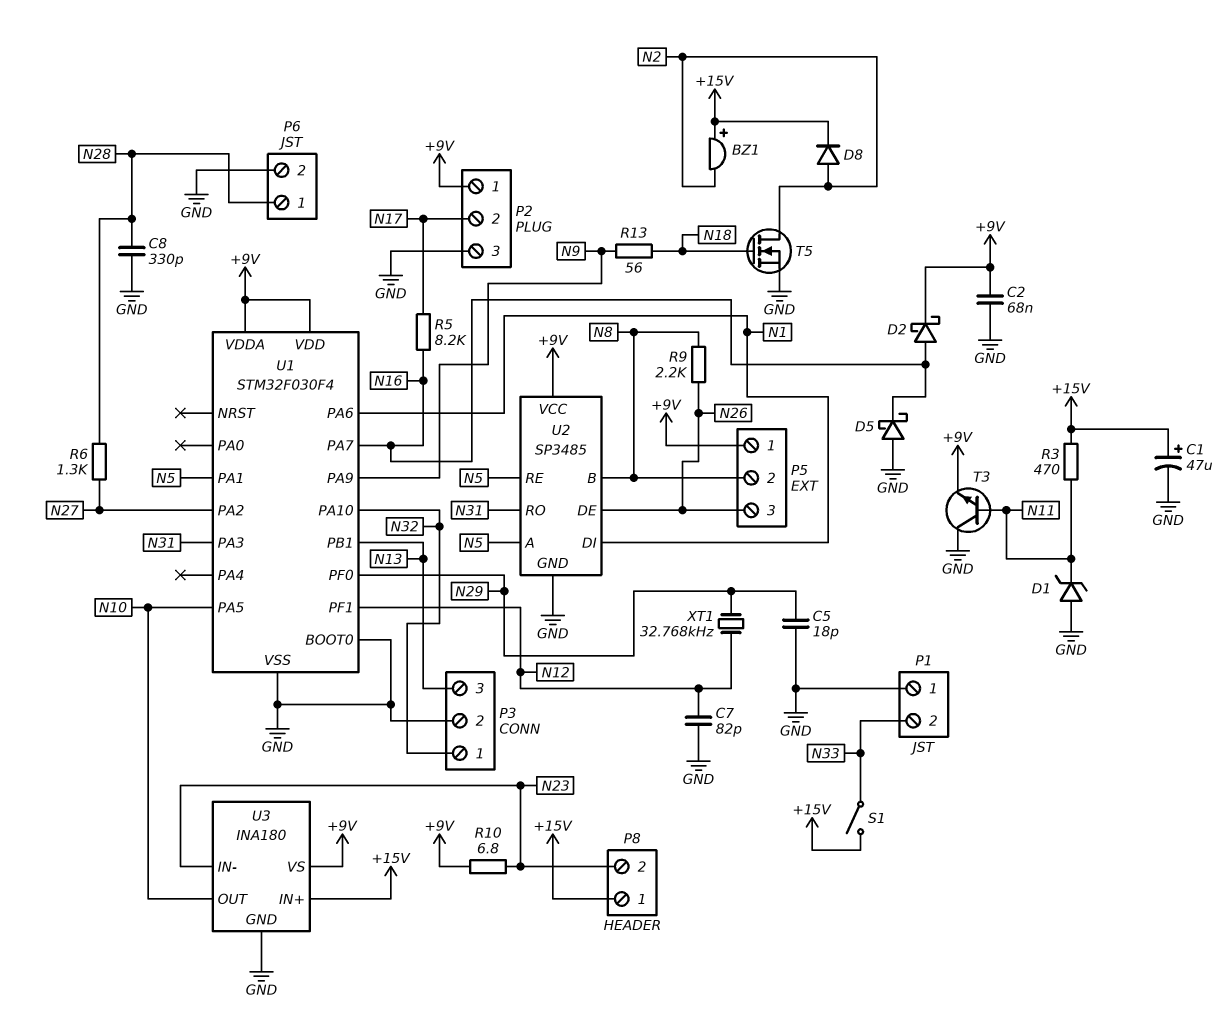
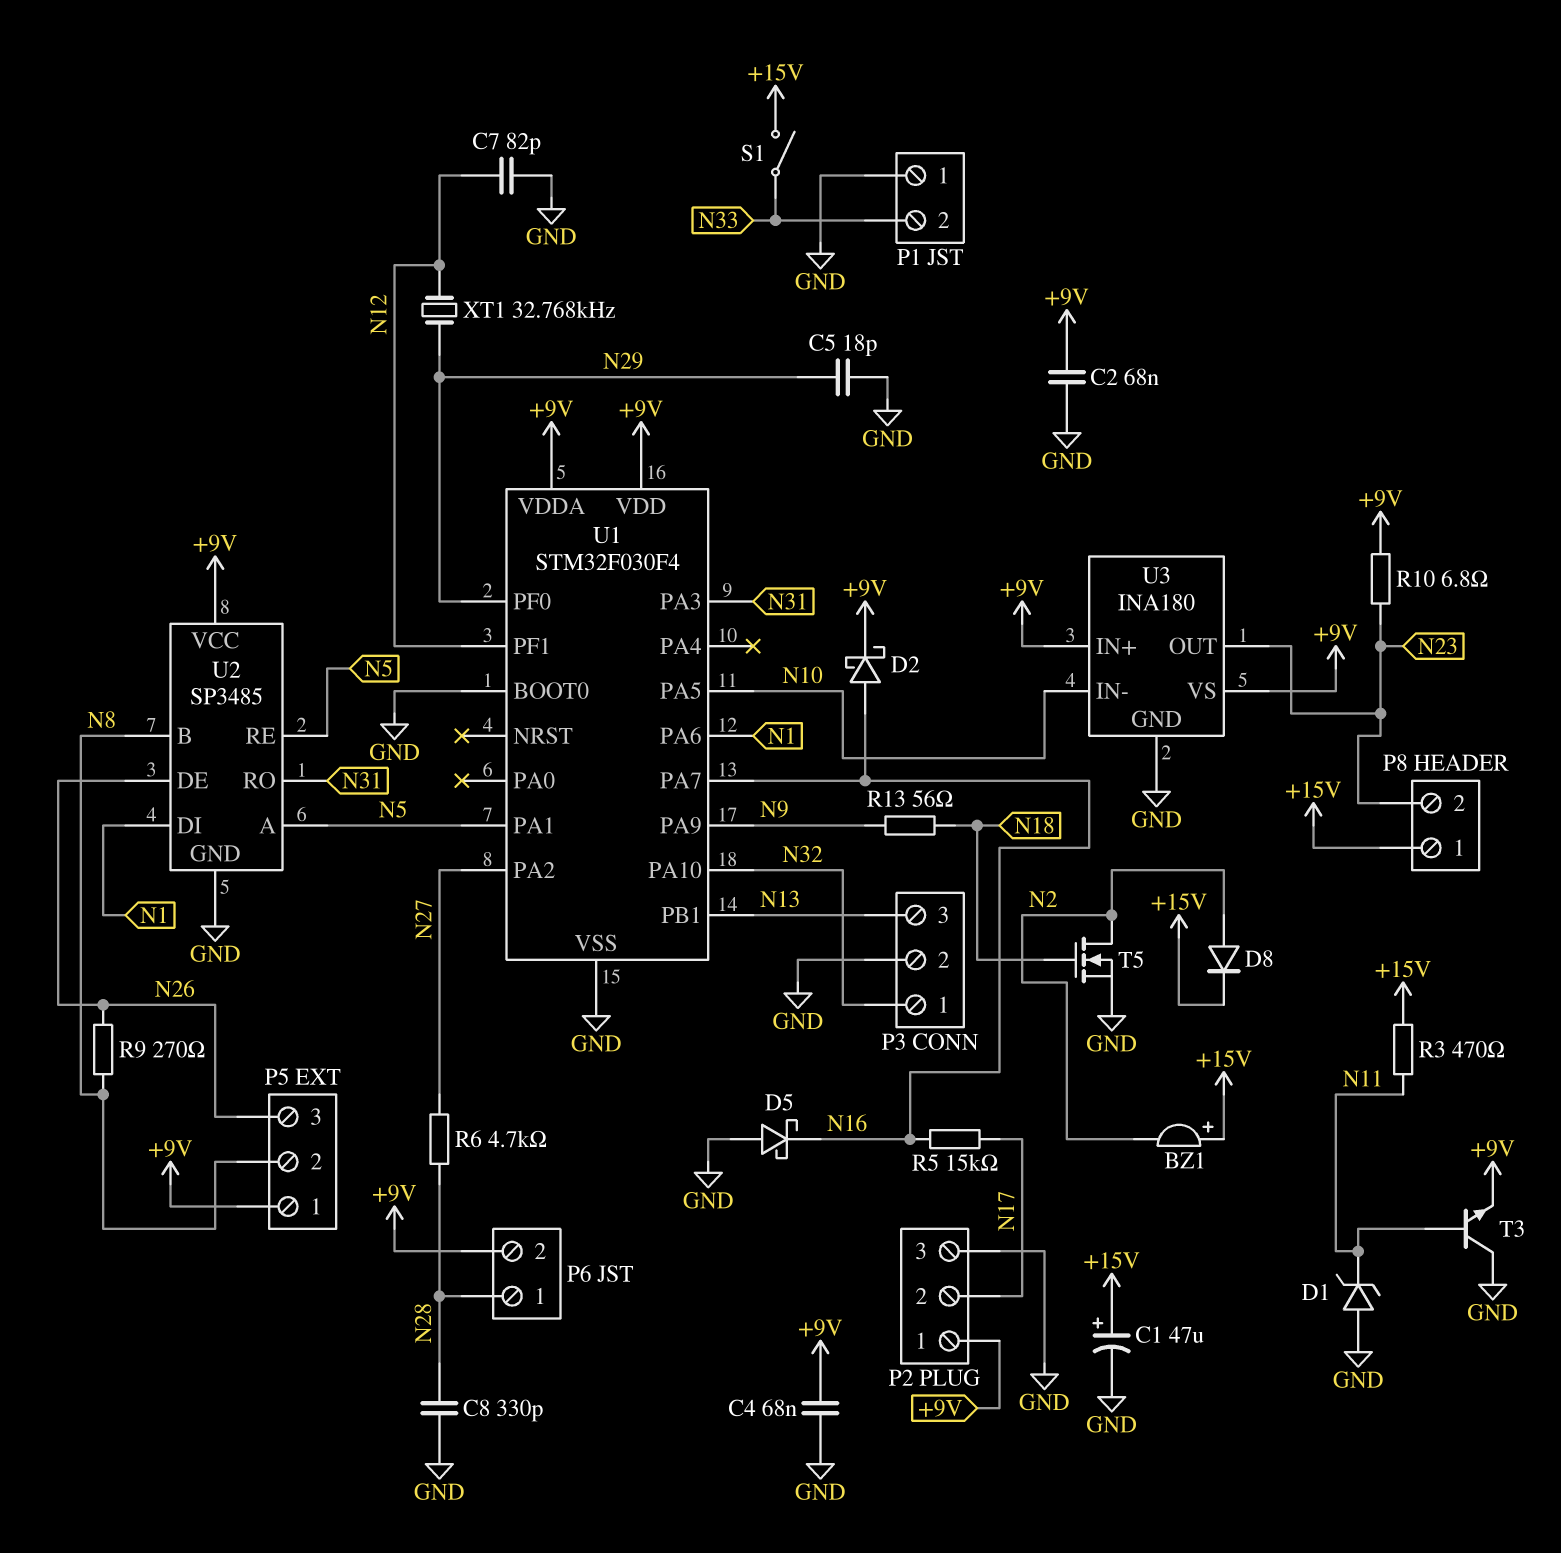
C4: none -> 68nF (+9V, GND)
P6 pin 2: GND -> +9V
R5: 8.2k (N16, N17) -> 15k (N16, N17)
R6: 1.3k (N27, N28) -> 4.7k (N27, N28)
R9: 2.2k (N8, N26) -> 270 (N8, N26)
U3 pin IN+: +15V -> +9V
U3 pin IN-: N23 -> N10
U3 pin OUT: N10 -> N23

